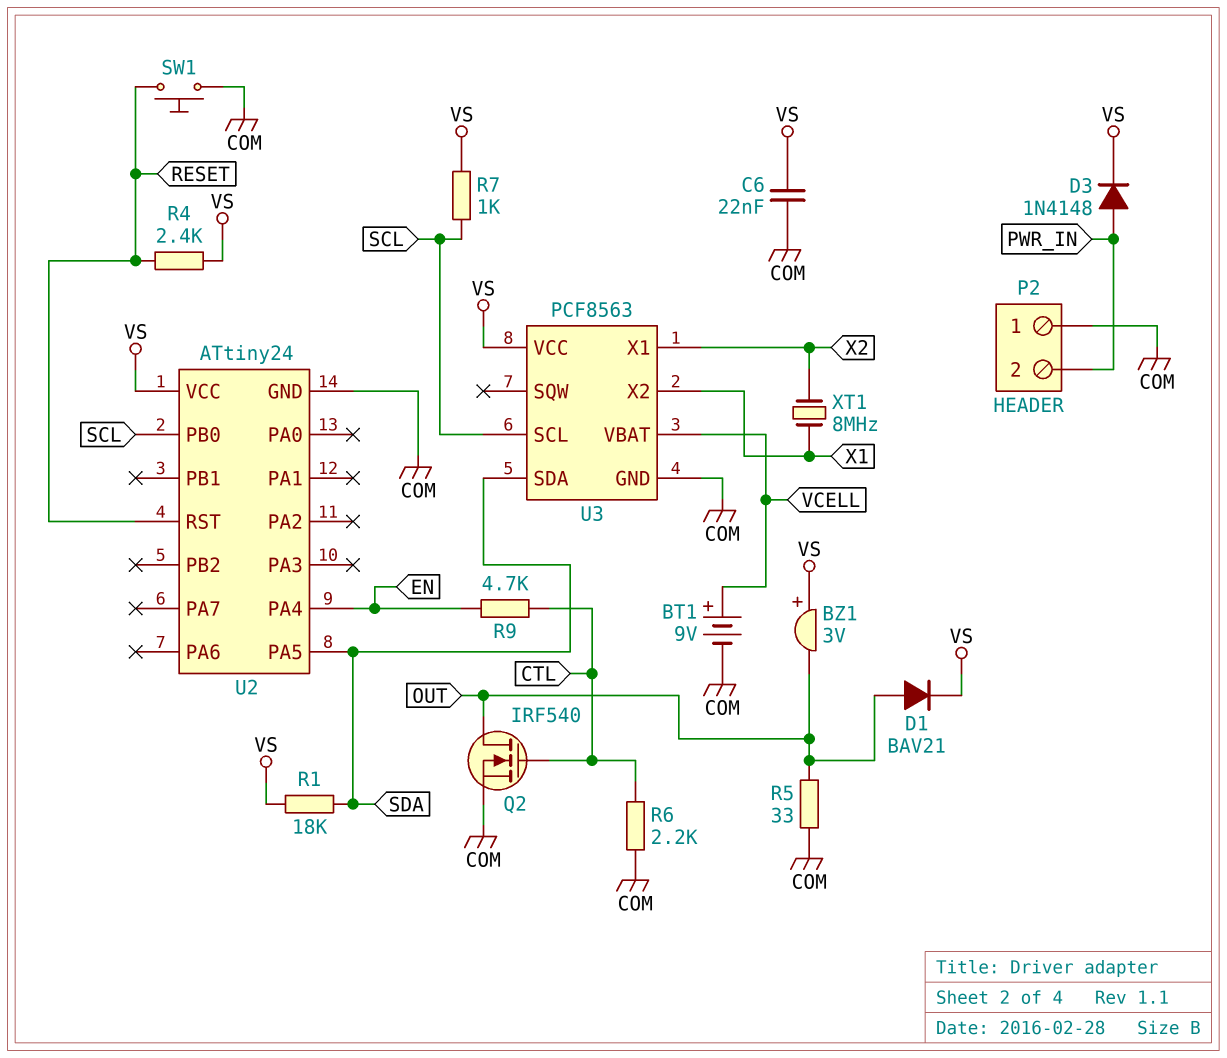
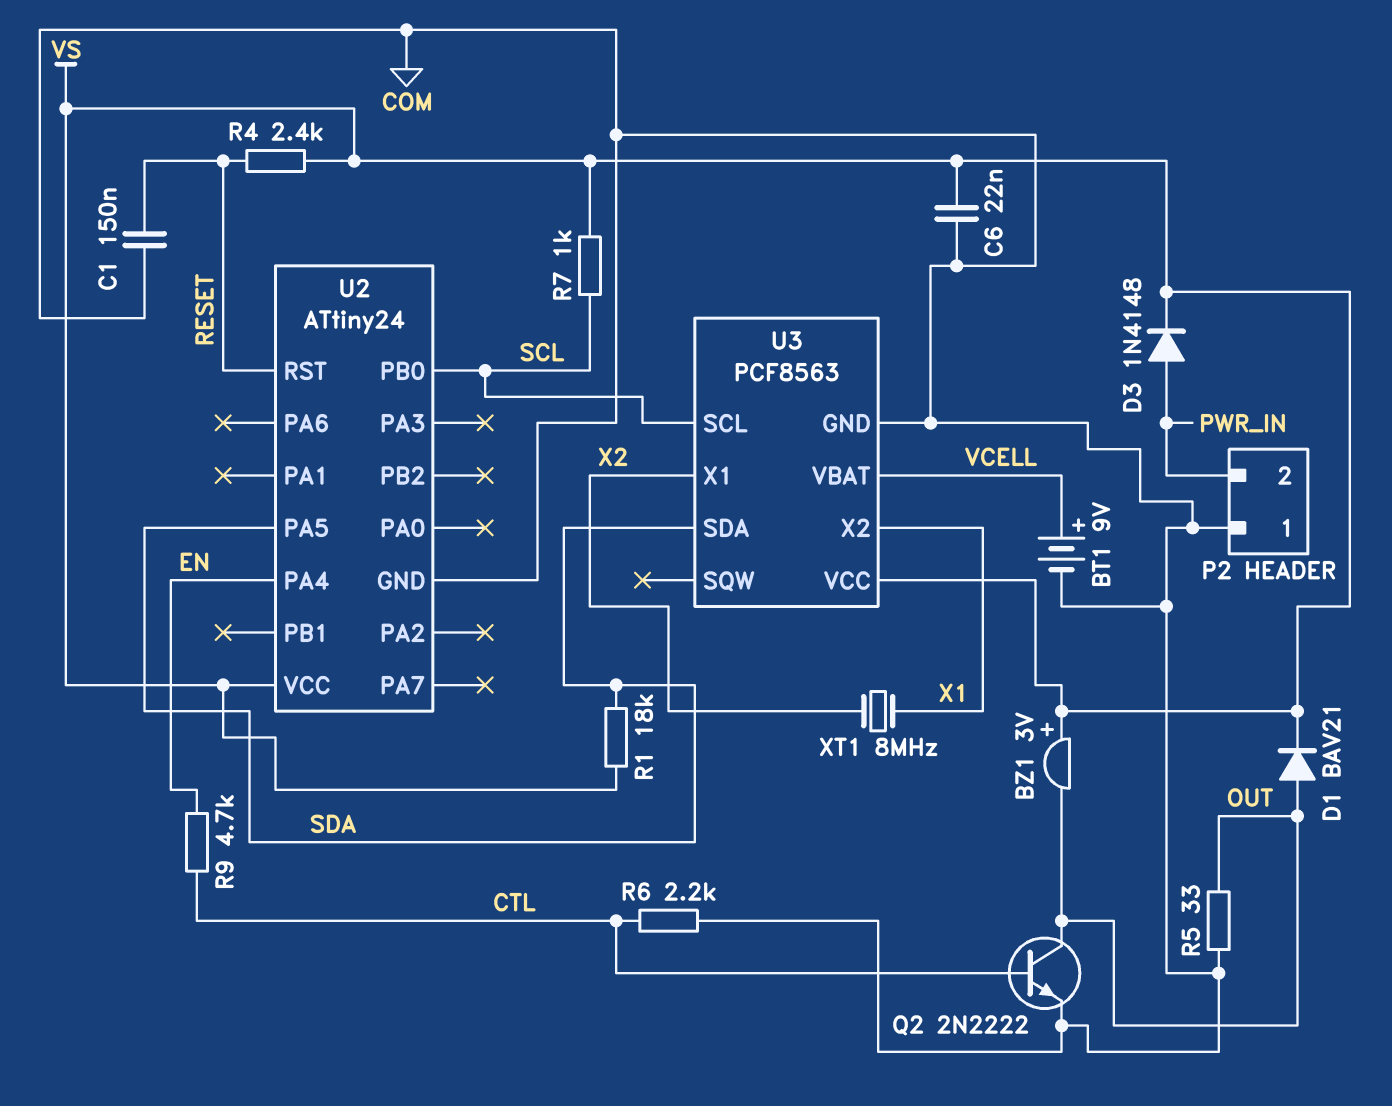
C1: none -> 150nF (COM, RESET)
Q2: NMOS IRF540 (G CTL, D OUT, S COM) -> NPN 2N2222 (B CTL, C OUT, E COM)
SW1: button (COM, RESET) -> none

